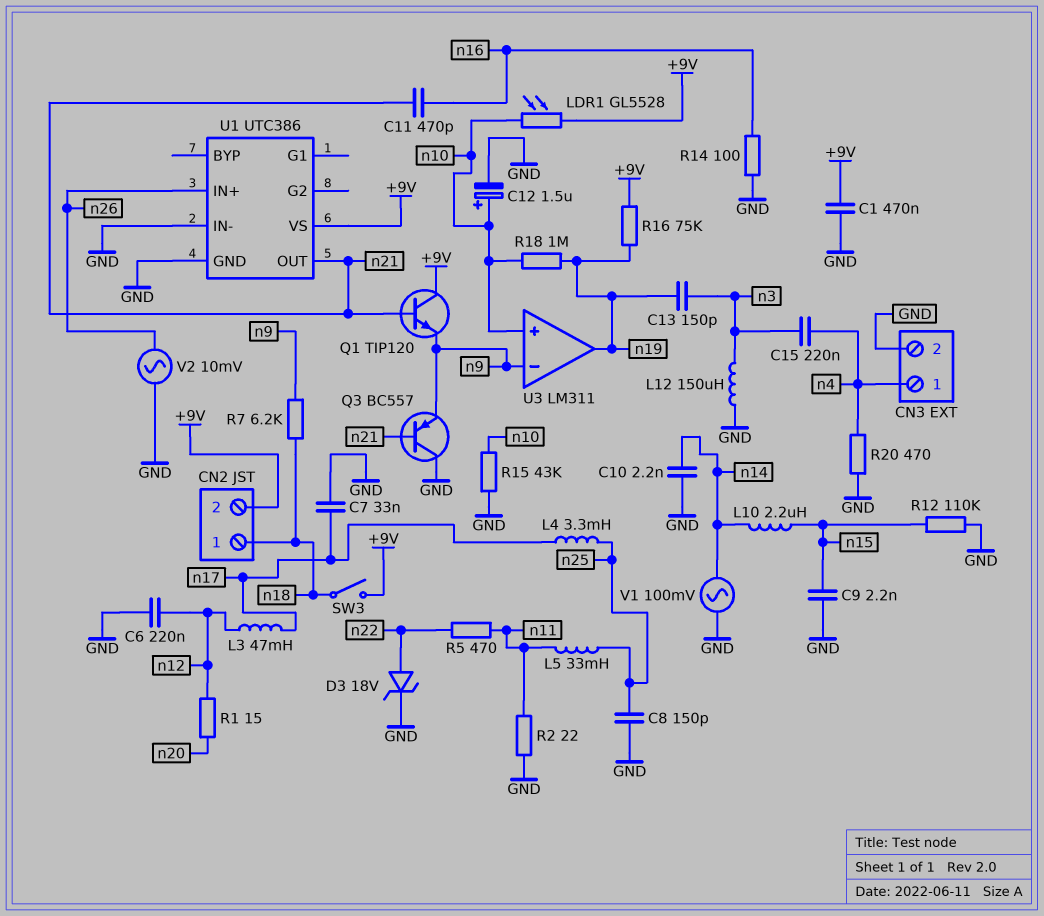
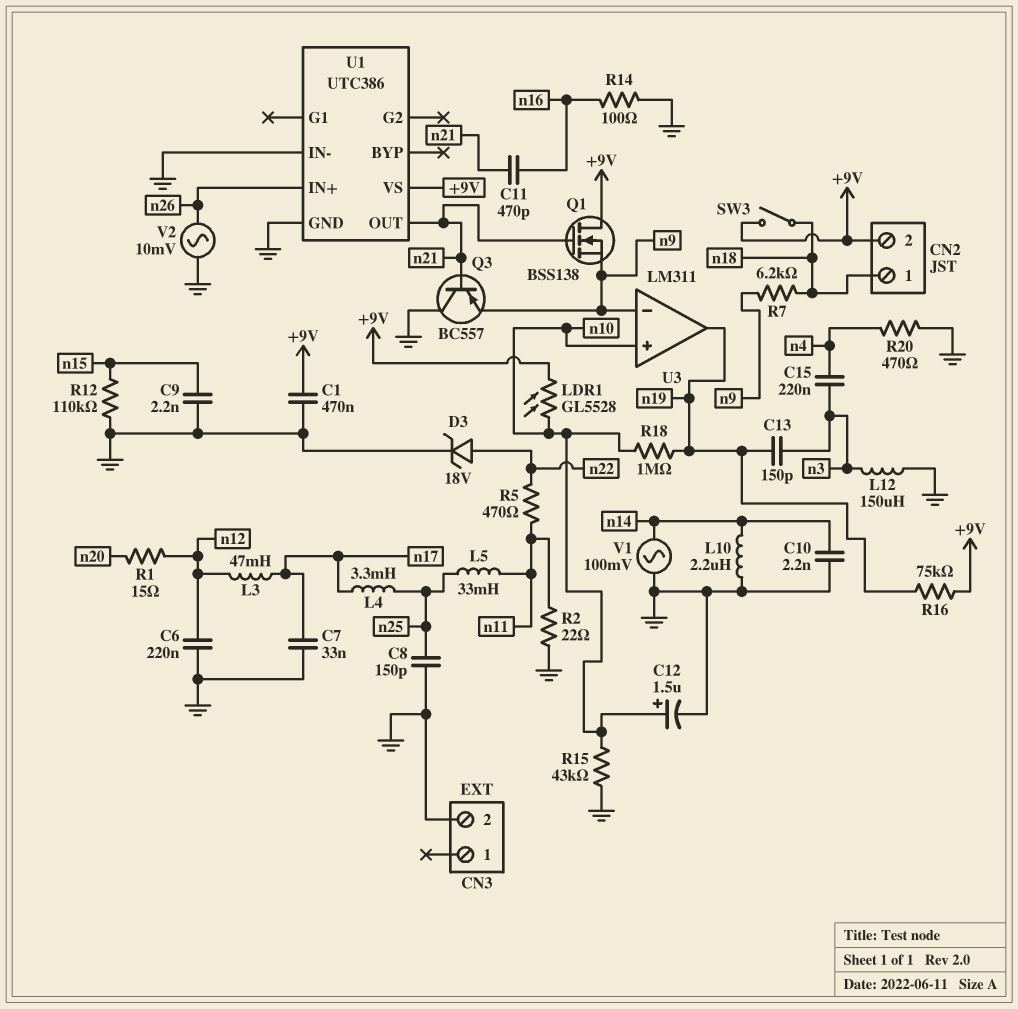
CN3 pin 1: n4 -> none
L10: 2.2uH (n14, n15) -> 2.2uH (GND, n14)
Q1: NPN TIP120 (B n21, C +9V, E n9) -> NMOS BSS138 (G n21, D +9V, S n9)

